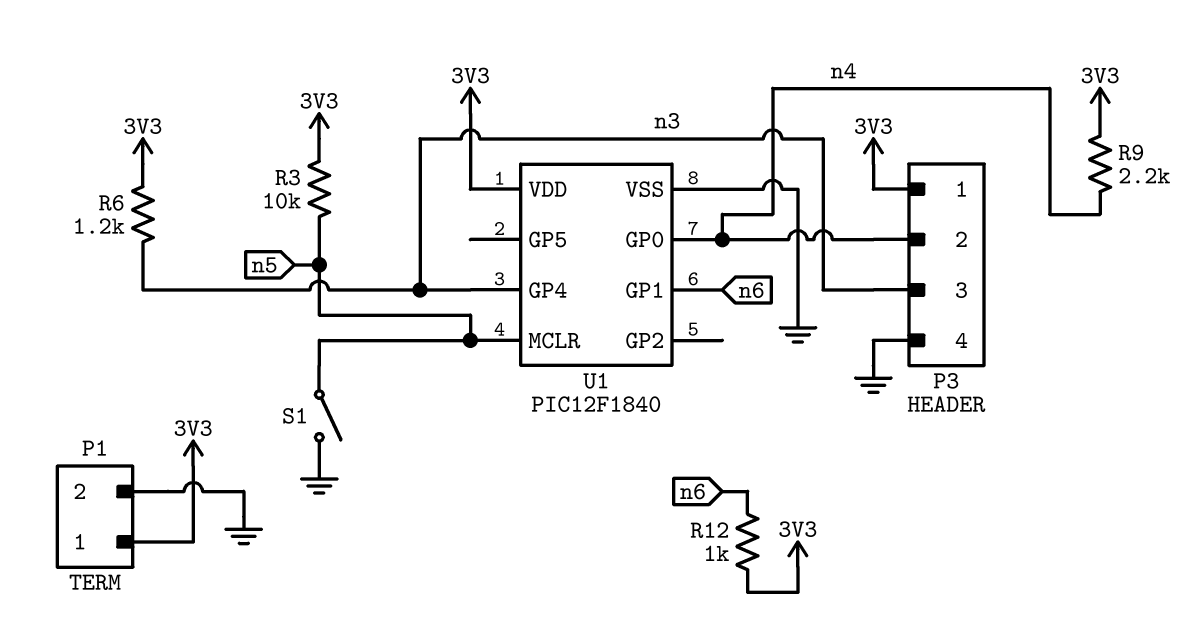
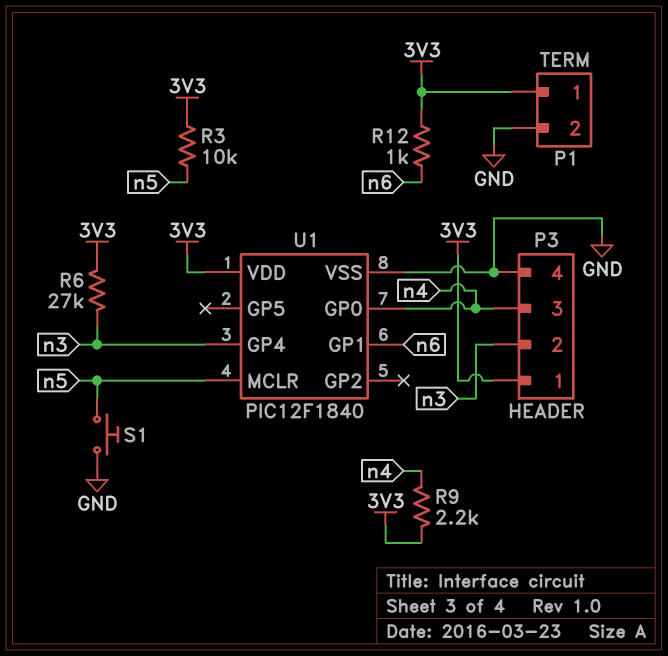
P3 pin 2: n4 -> n3
P3 pin 3: n3 -> n4
R6: 1.2k (3V3, n3) -> 27k (3V3, n3)
S1: switch (GND, n5) -> button (GND, n5)

